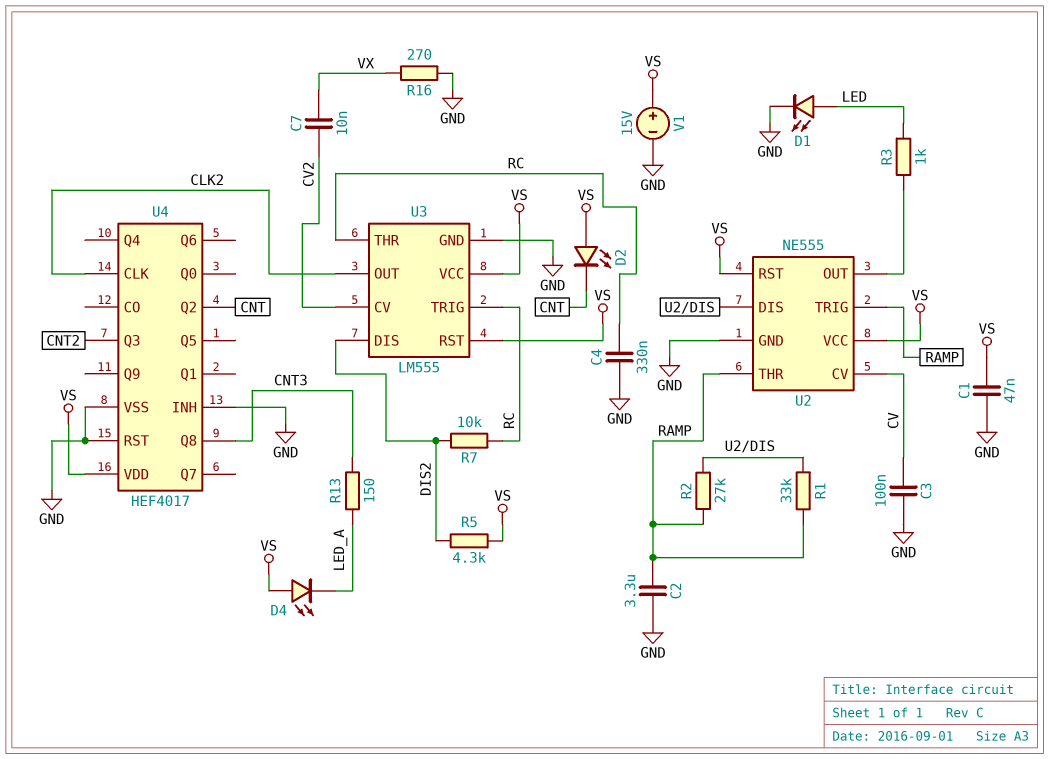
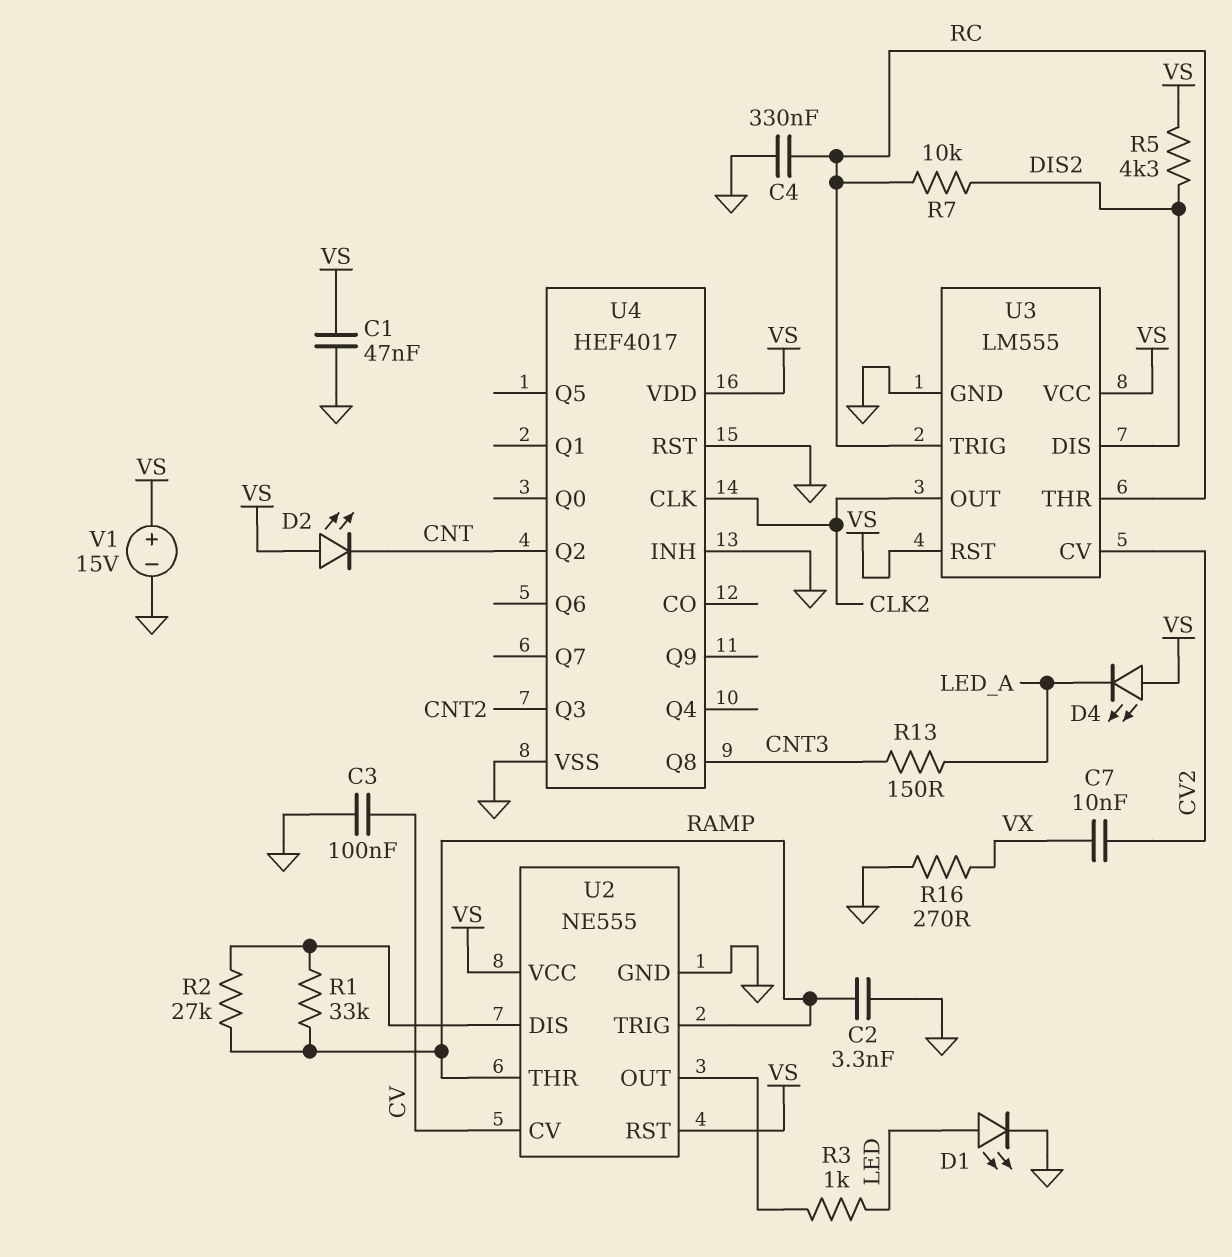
C2: 3.3uF (GND, RAMP) -> 3.3nF (GND, RAMP)

